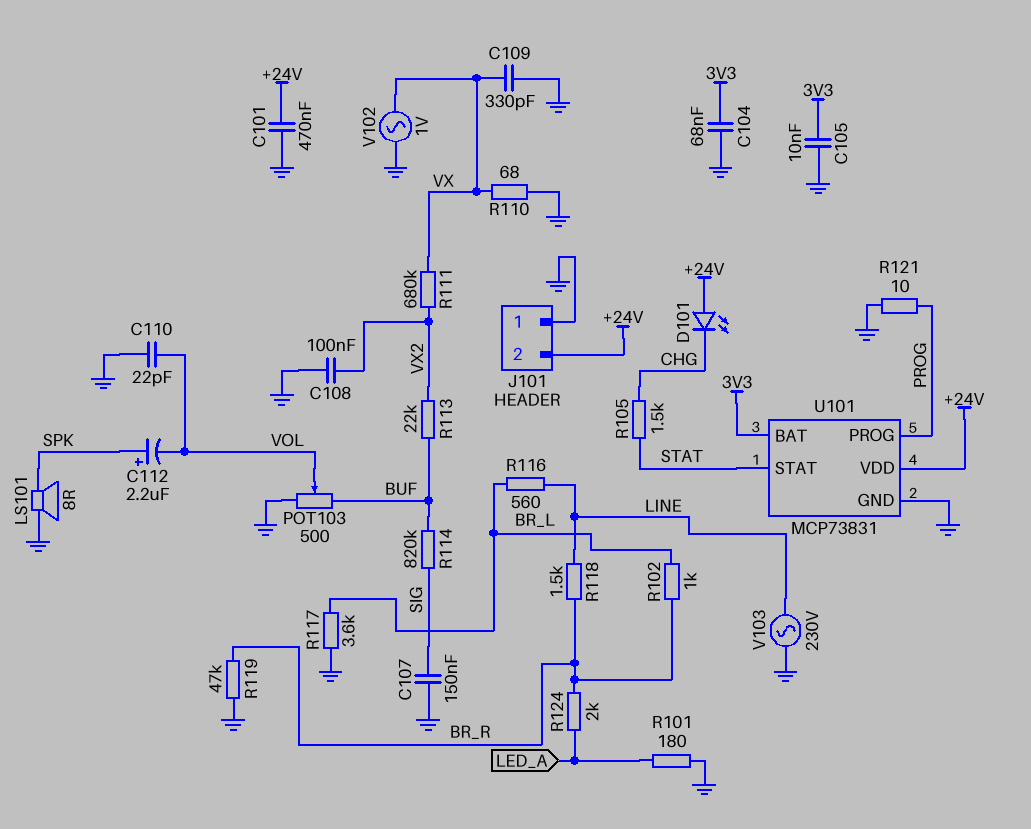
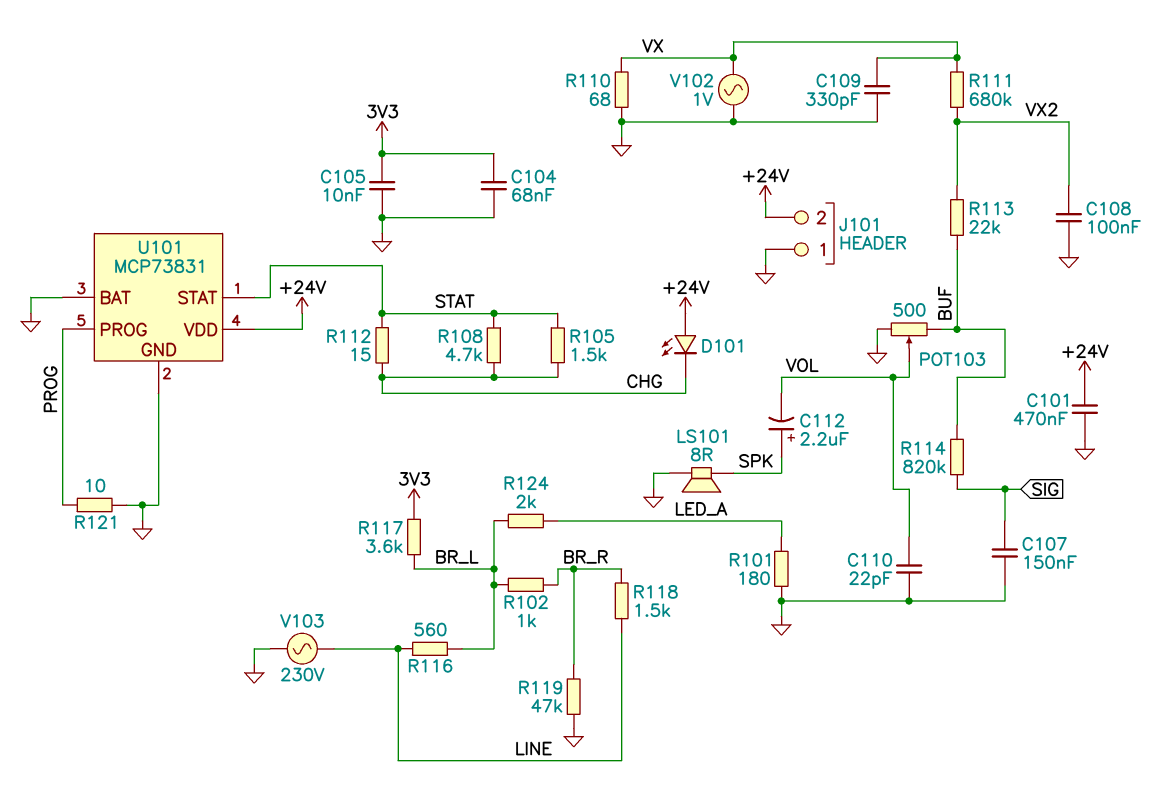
R108: none -> 4.7k (CHG, STAT)
R112: none -> 15 (CHG, STAT)
R117: 3.6k (BR_L, GND) -> 3.6k (3V3, BR_L)
R124: 2k (BR_R, LED_A) -> 2k (BR_L, LED_A)
U101 pin BAT: 3V3 -> GND

